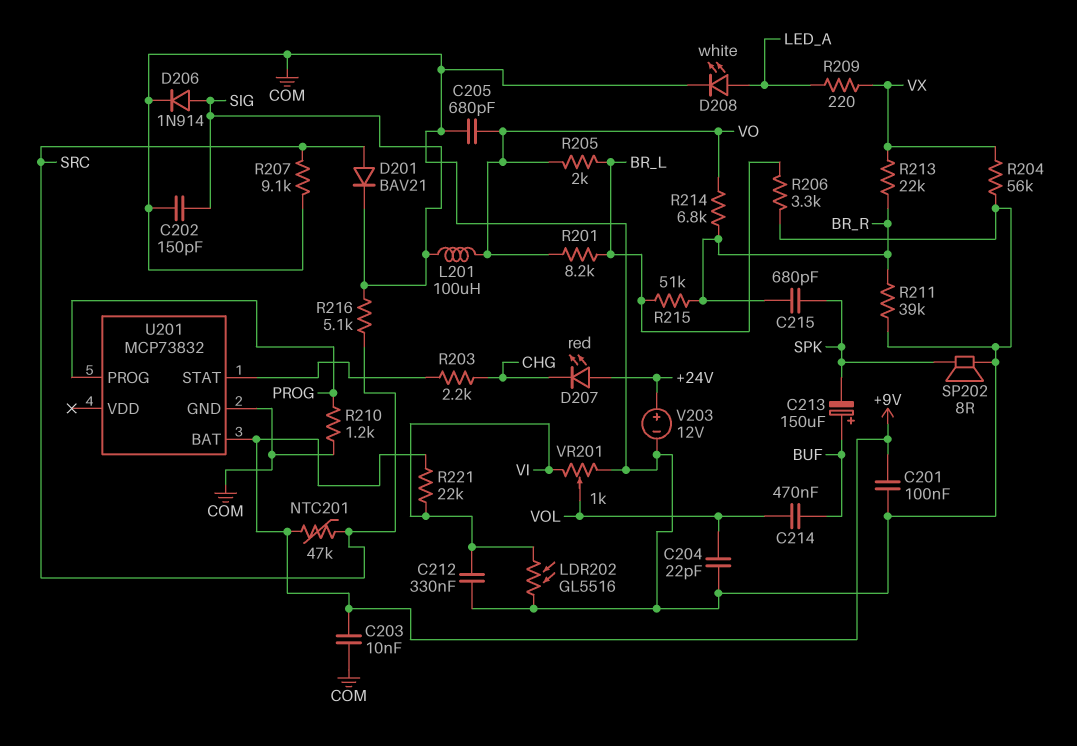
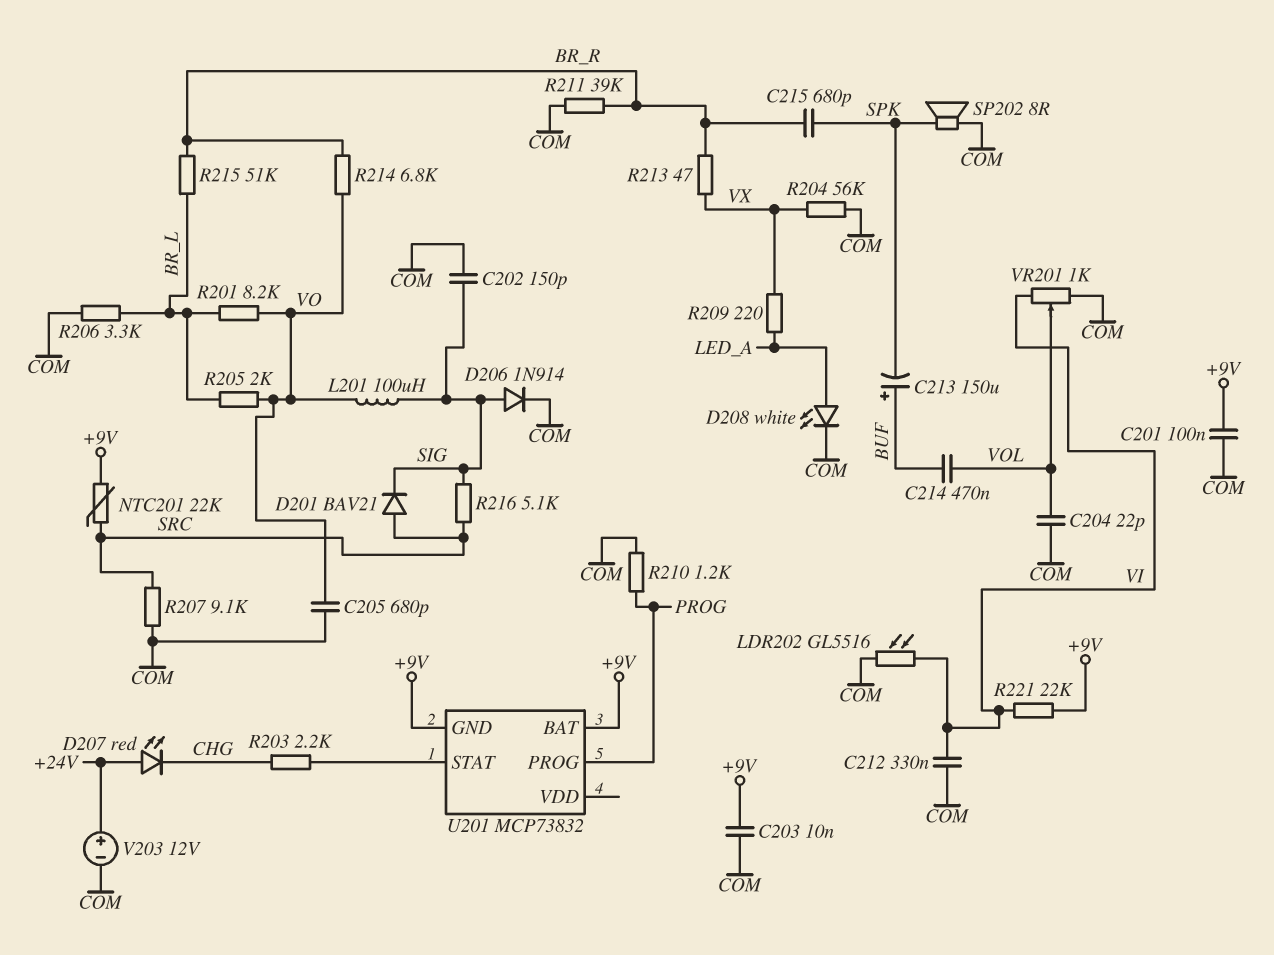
NTC201: 47k (+9V, SRC) -> 22k (+9V, SRC)
R213: 22k (BR_R, VX) -> 47 (BR_R, VX)
U201 pin GND: COM -> +9V

